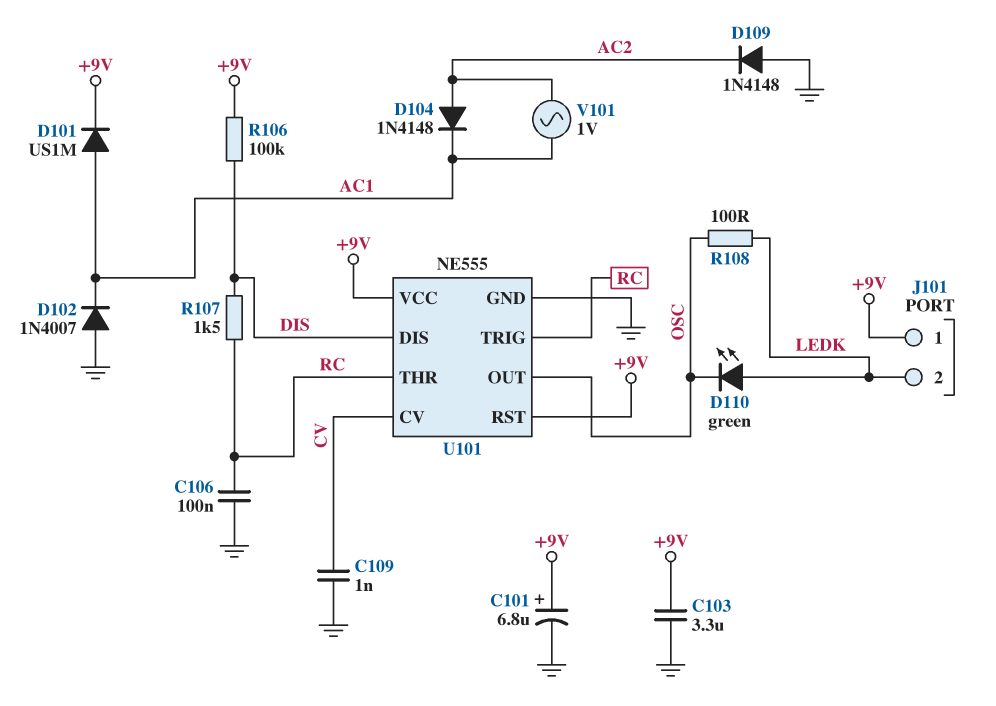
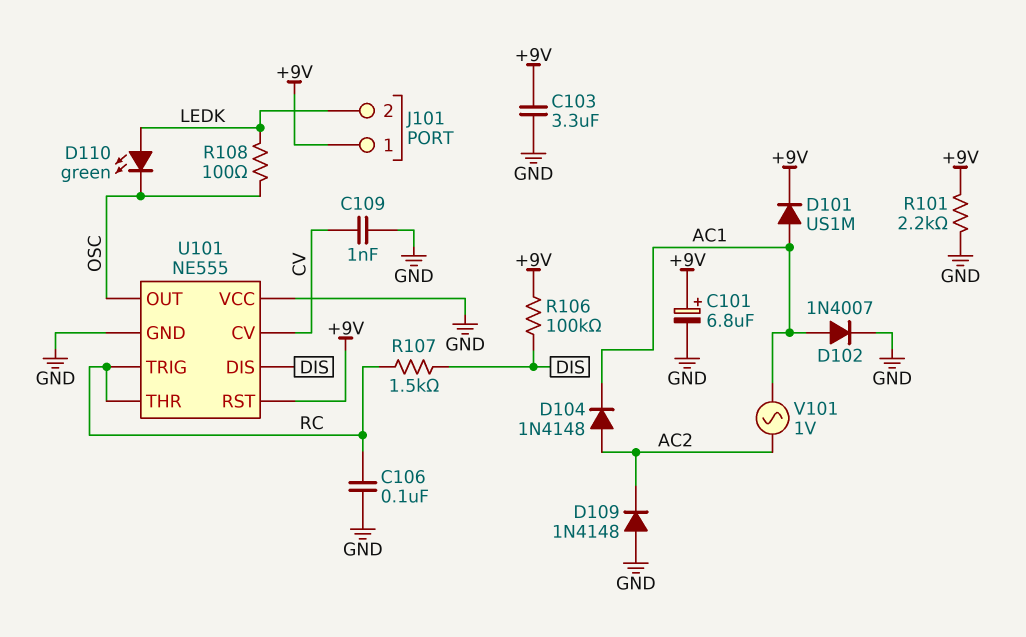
D102: diode 1N4007 (A GND, K AC1) -> diode 1N4007 (A AC1, K GND)
R101: none -> 2.2k (+9V, GND)
U101 pin VCC: +9V -> GND

